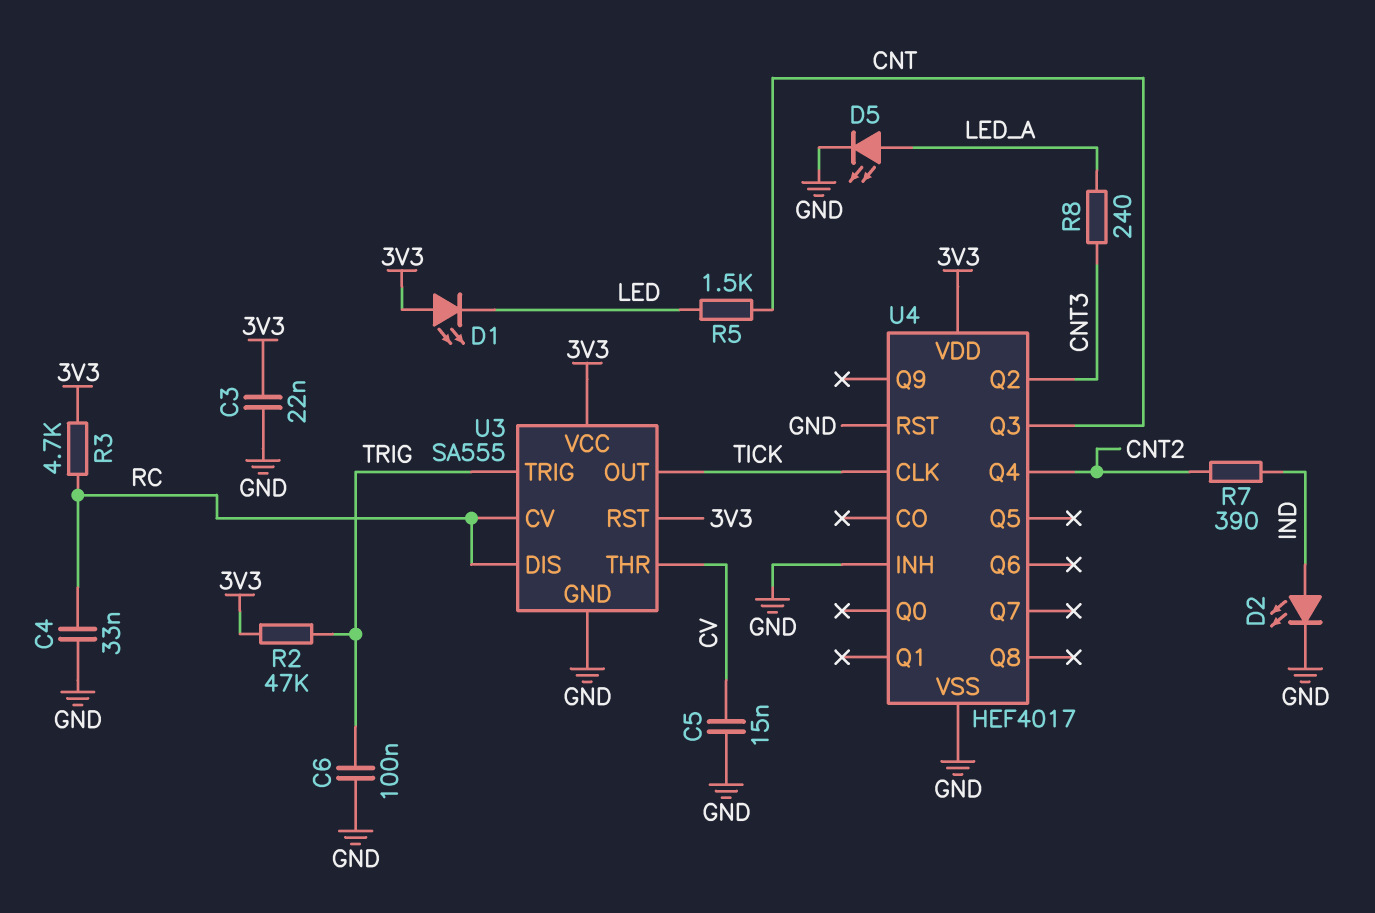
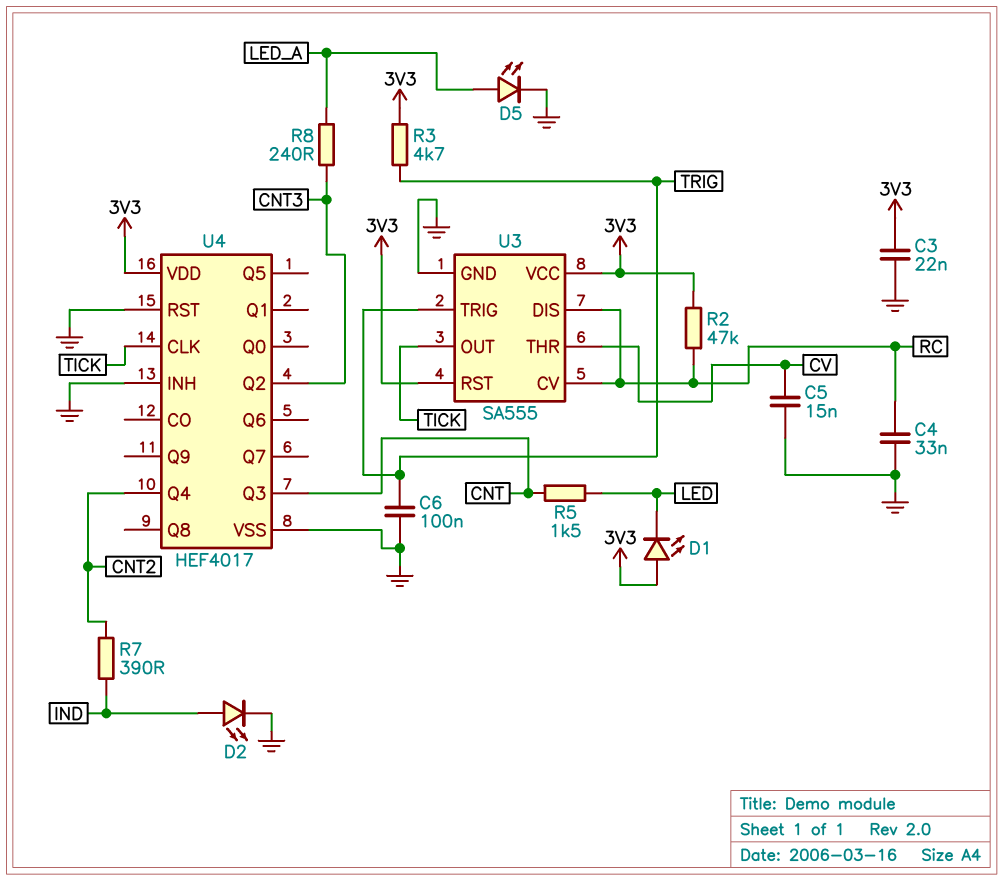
R2: 47k (3V3, TRIG) -> 47k (3V3, RC)
R3: 4.7k (3V3, RC) -> 4.7k (3V3, TRIG)

